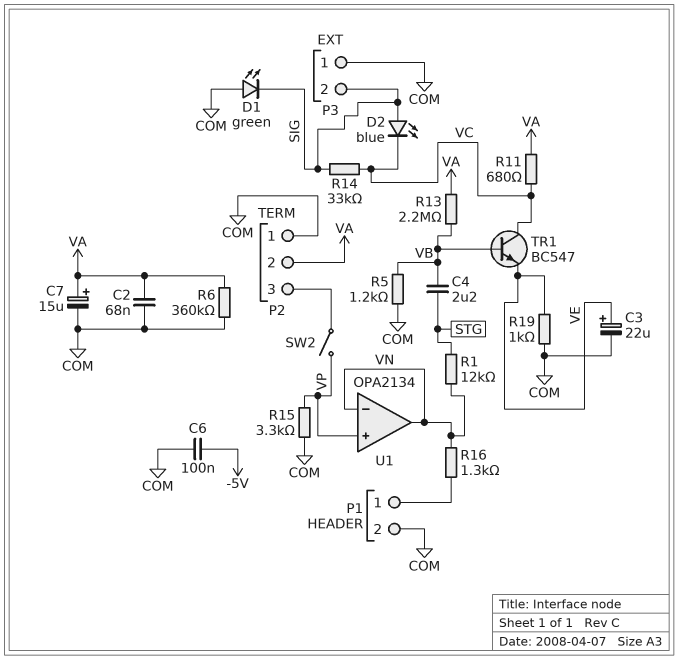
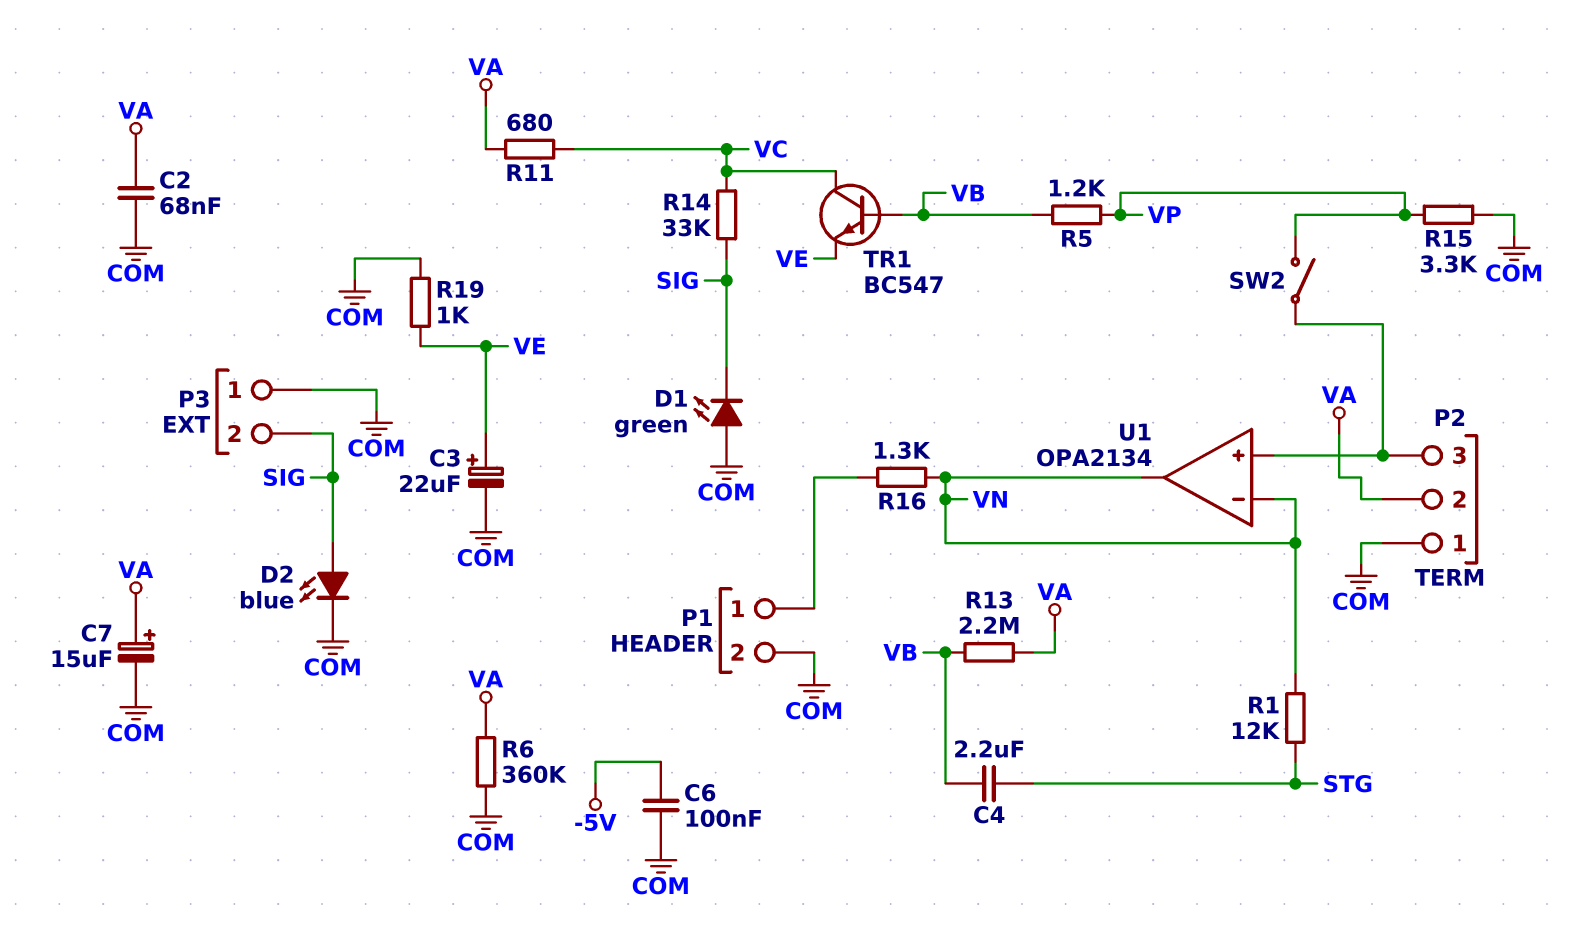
D2: LED blue (A SIG, K VC) -> LED blue (A SIG, K COM)
R5: 1.2k (COM, VB) -> 1.2k (VB, VP)
U1 pin in+: VP -> P2/3

